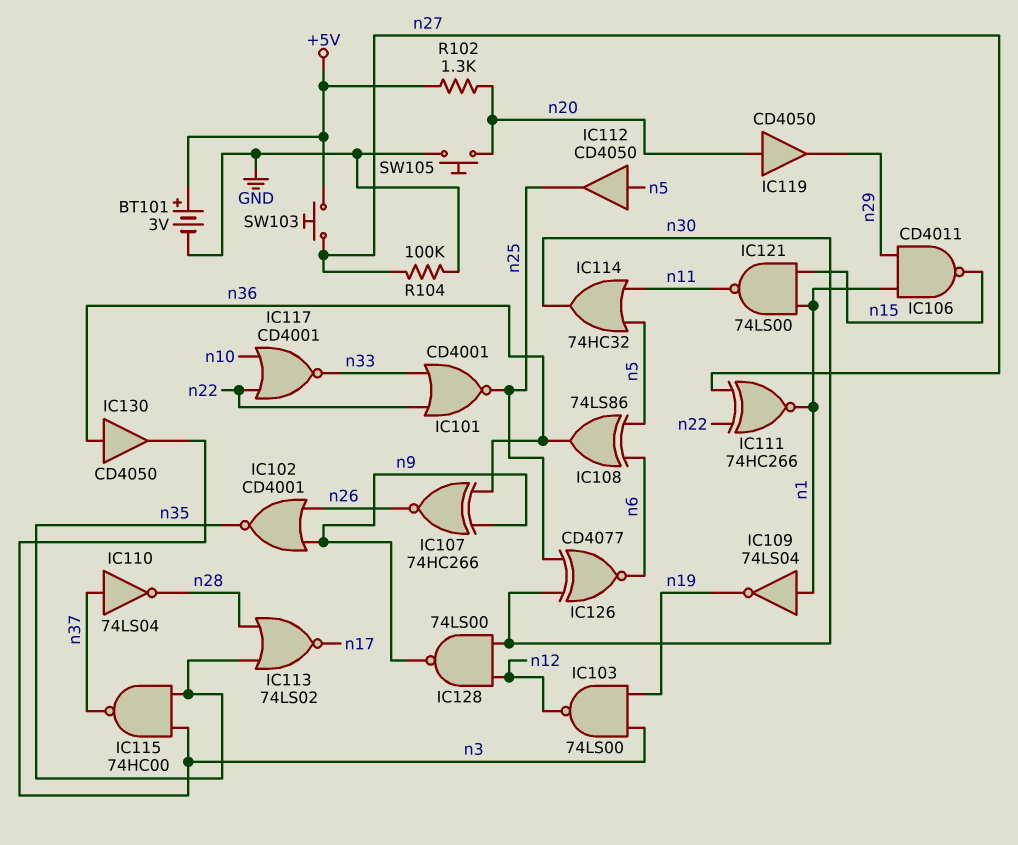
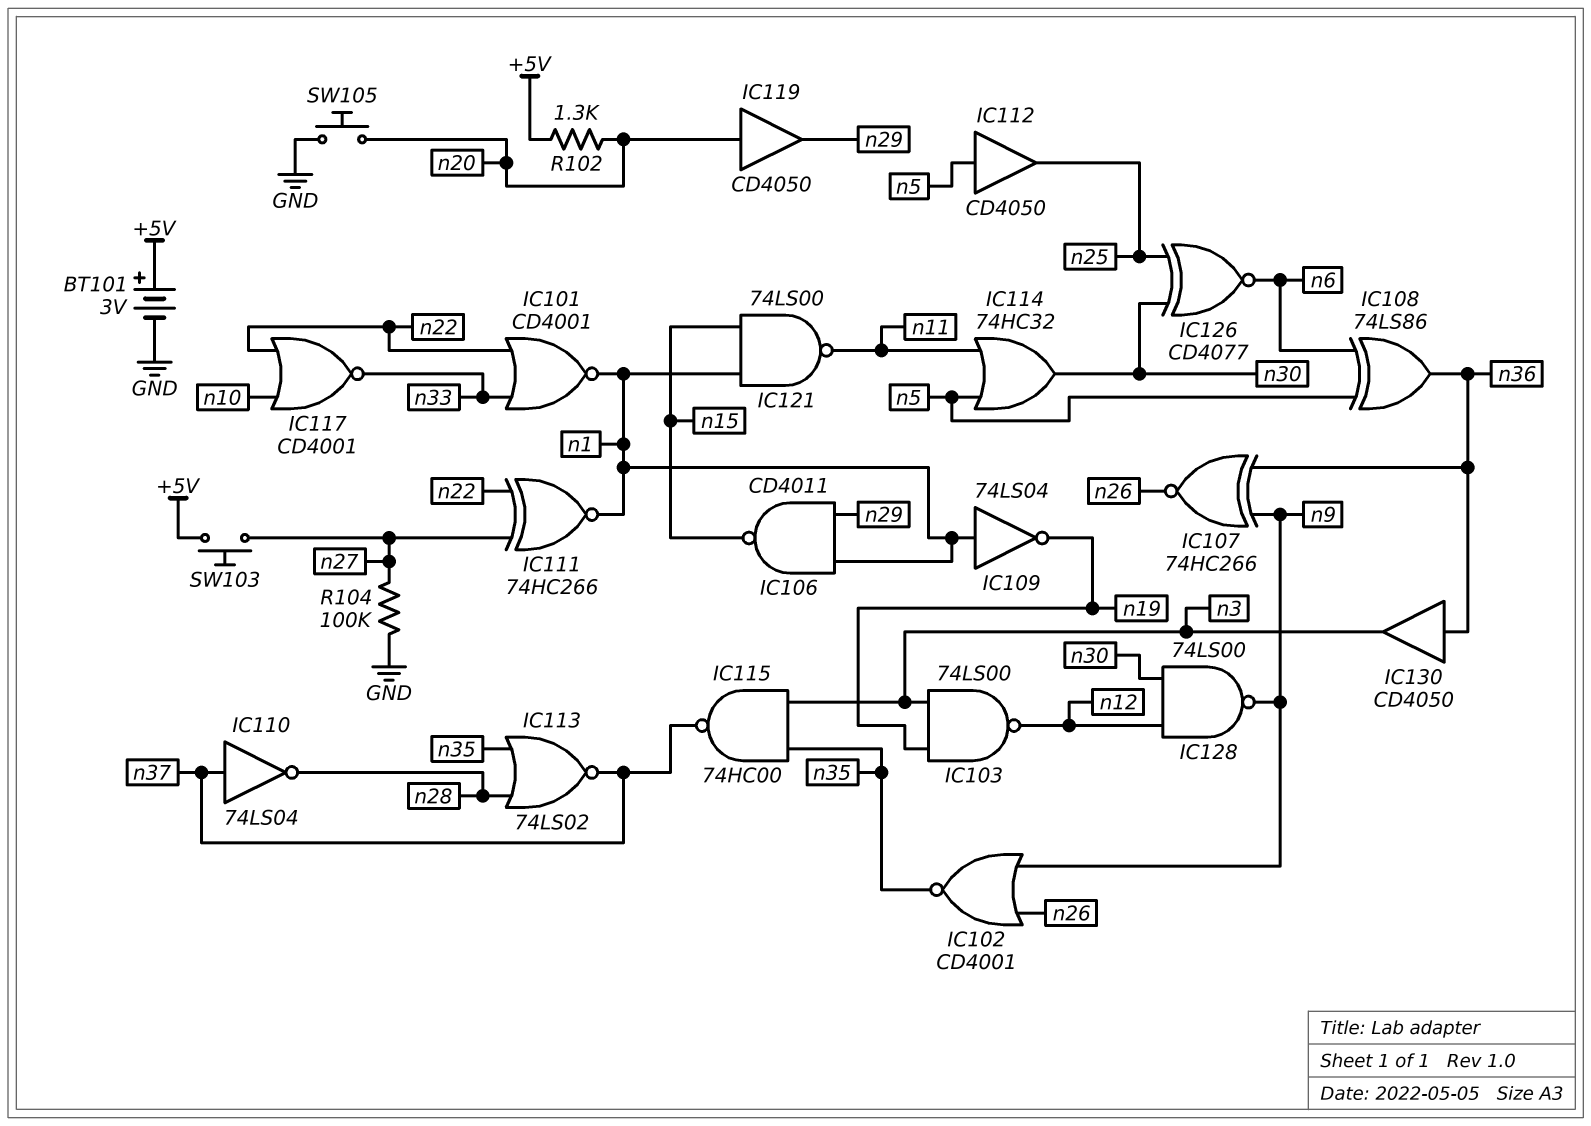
IC101: NOR CD4001 (in n22, in n33, out n25) -> NOR CD4001 (in n22, in n33, out n1)
IC113: NOR 74LS02 (in n28, in n35, out n17) -> NOR 74LS02 (in n28, in n35, out n37)

